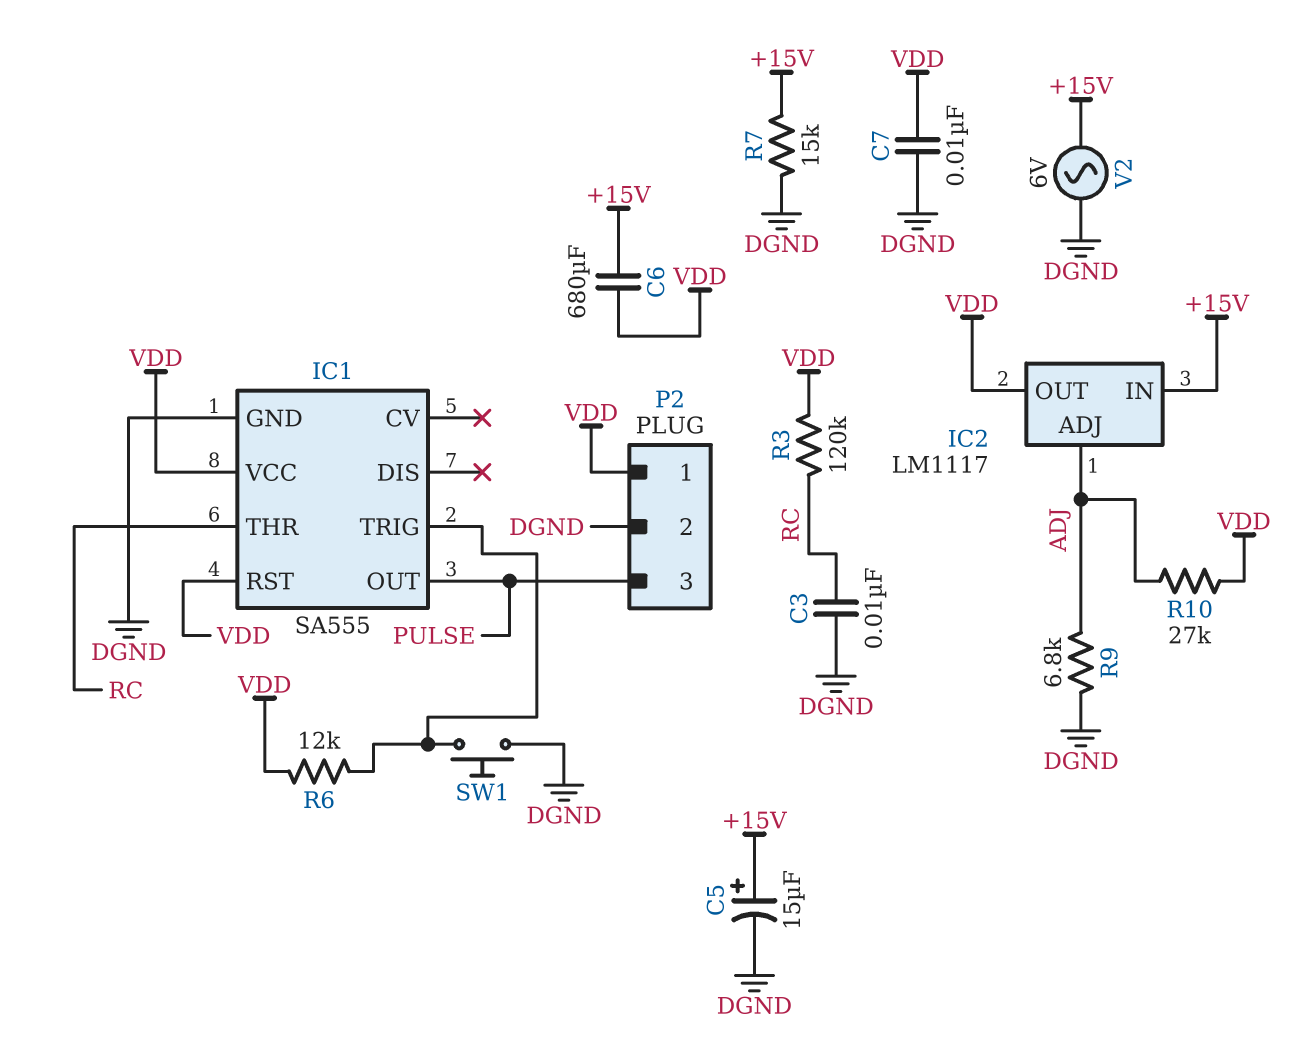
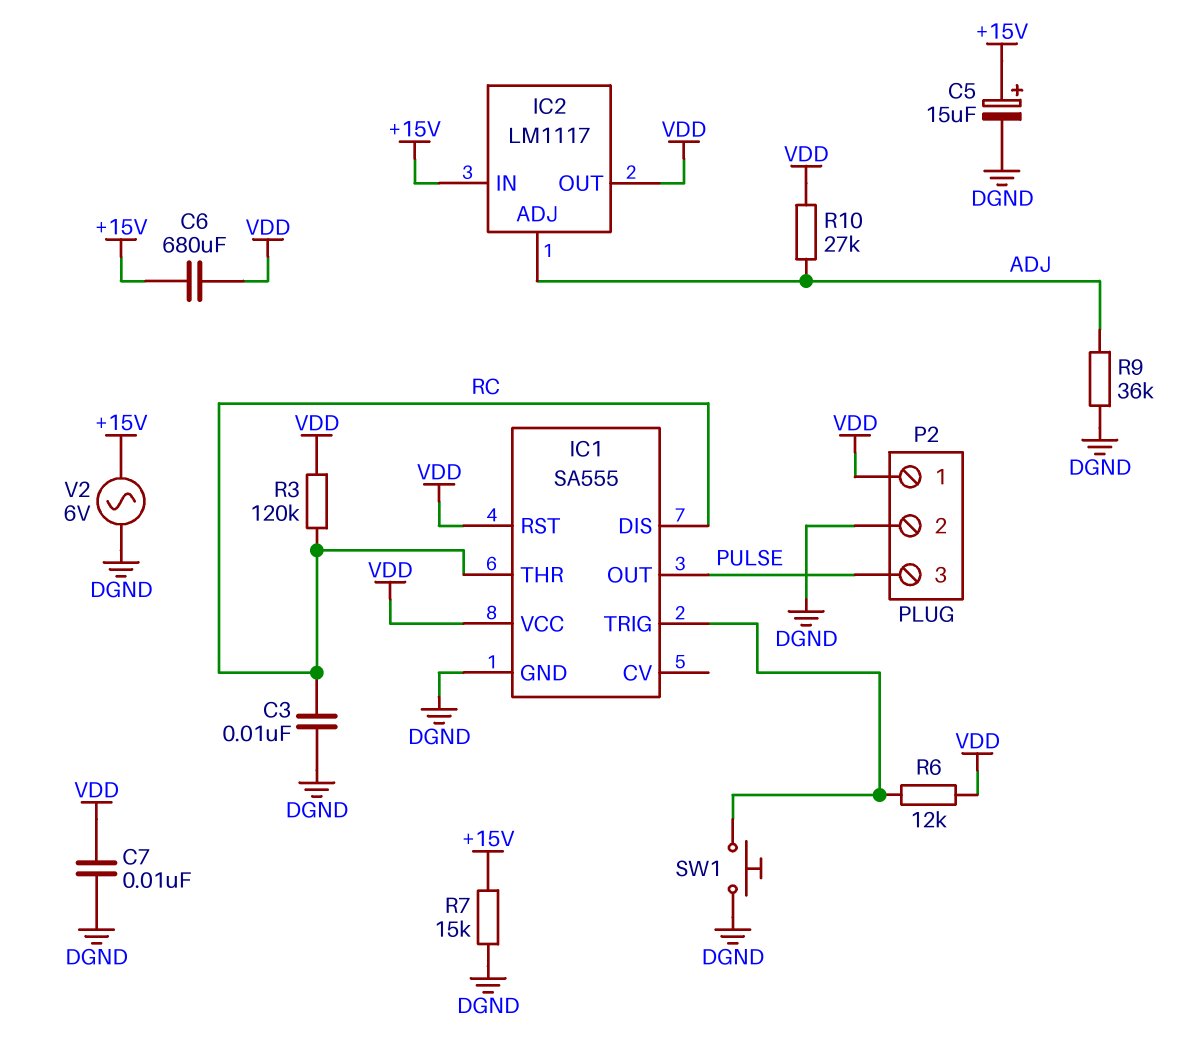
IC1 pin DIS: none -> RC
R9: 6.8k (ADJ, DGND) -> 36k (ADJ, DGND)

